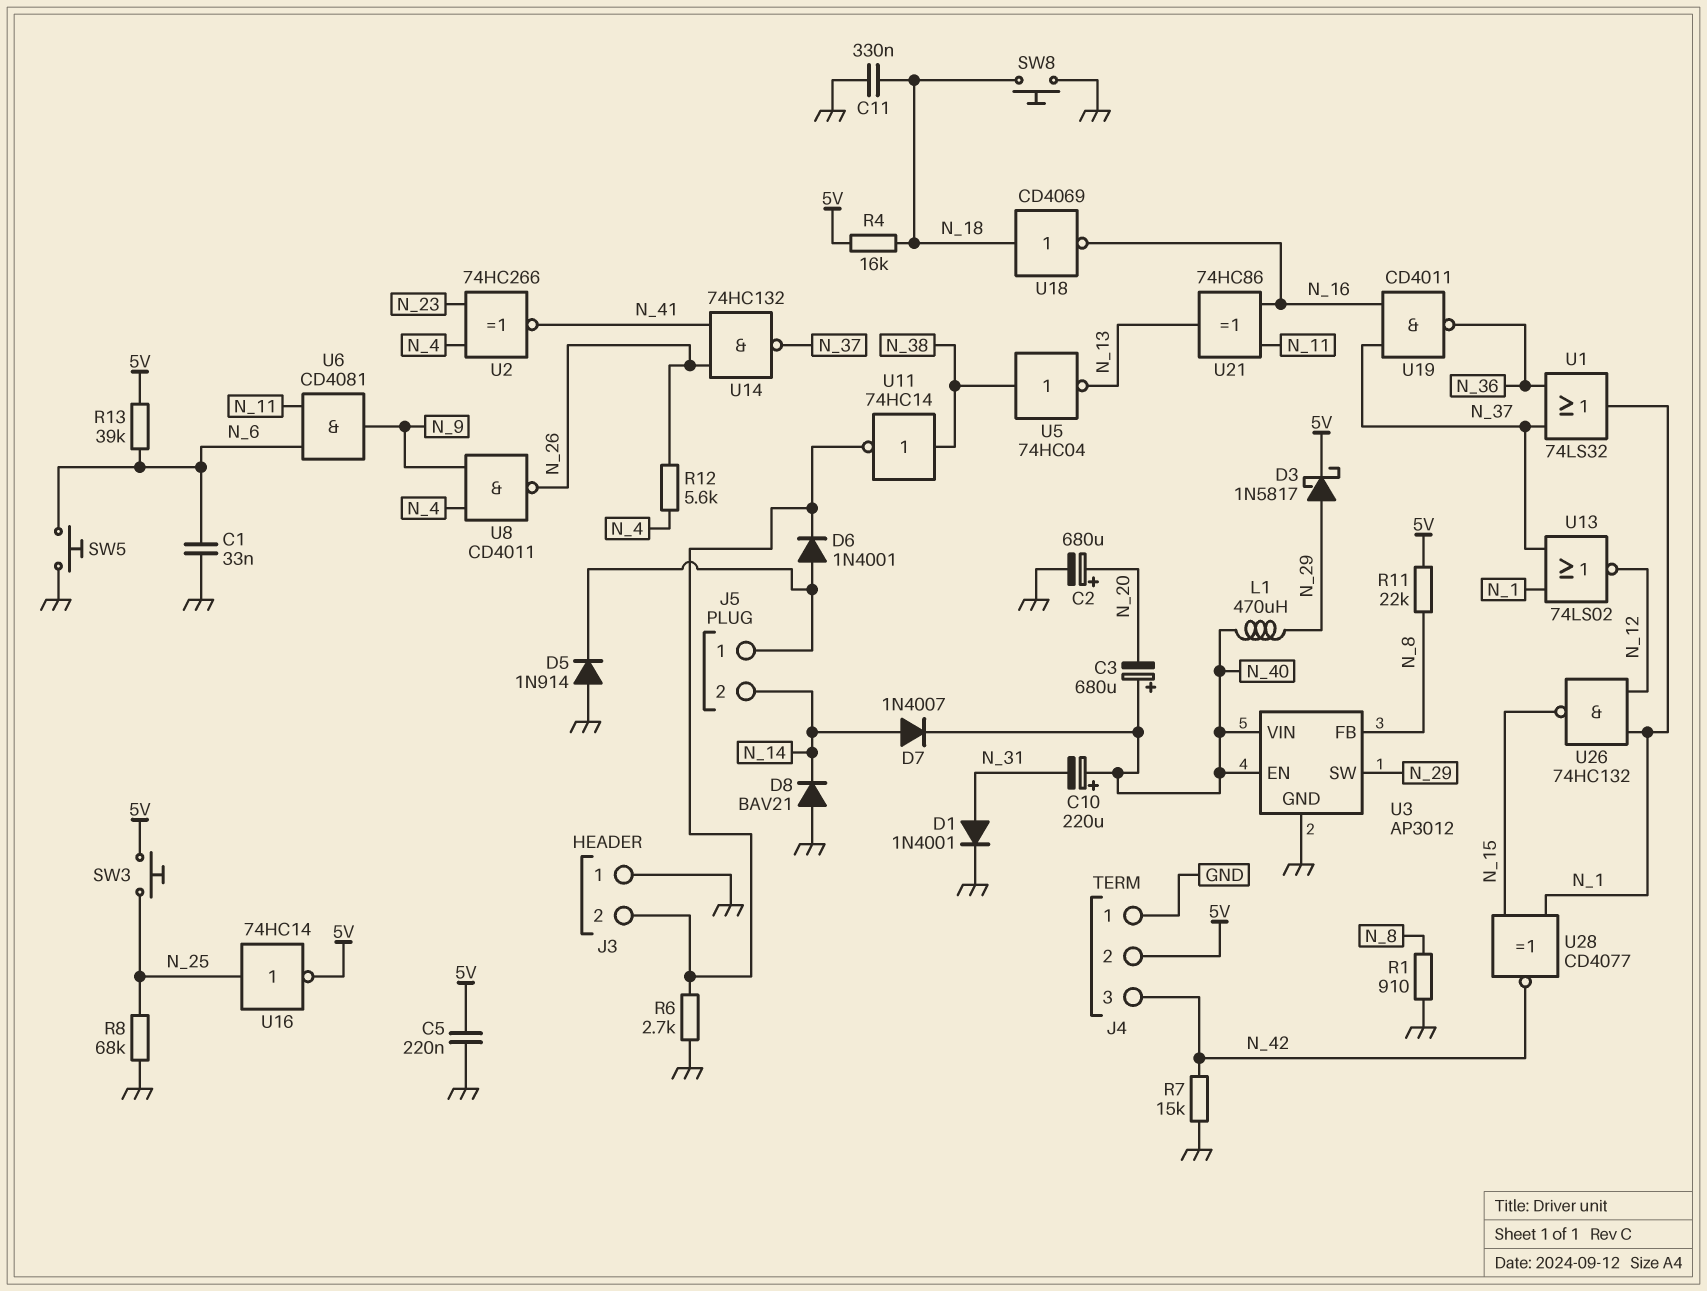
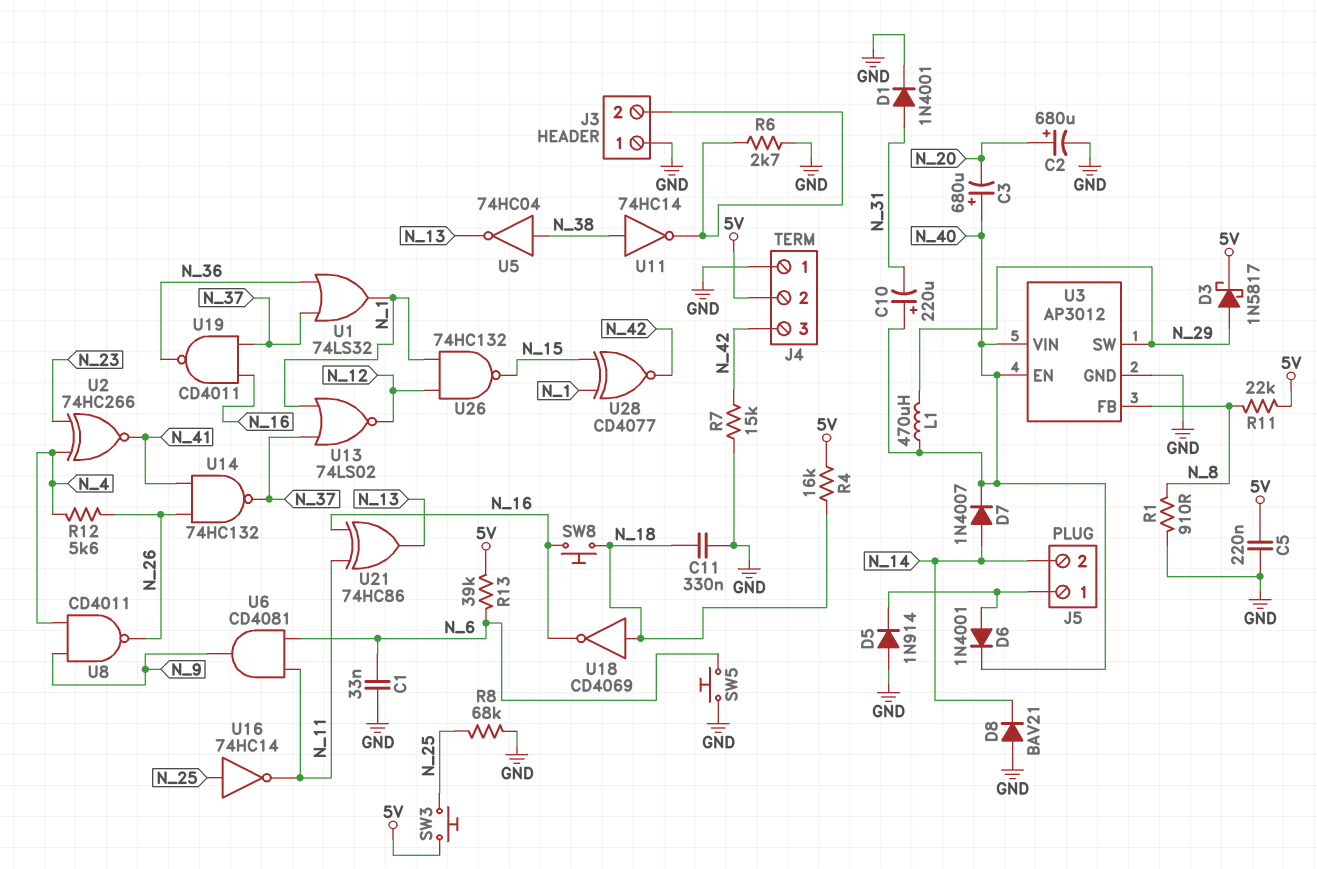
D6: diode 1N4001 (A J5/1, K J3/2) -> diode 1N4001 (A J5/1, K N_40)
SW8: button (GND, N_18) -> button (N_16, N_18)
U16: NOT 74HC14 (in N_25, out 5V) -> NOT 74HC14 (in N_25, out N_11)

